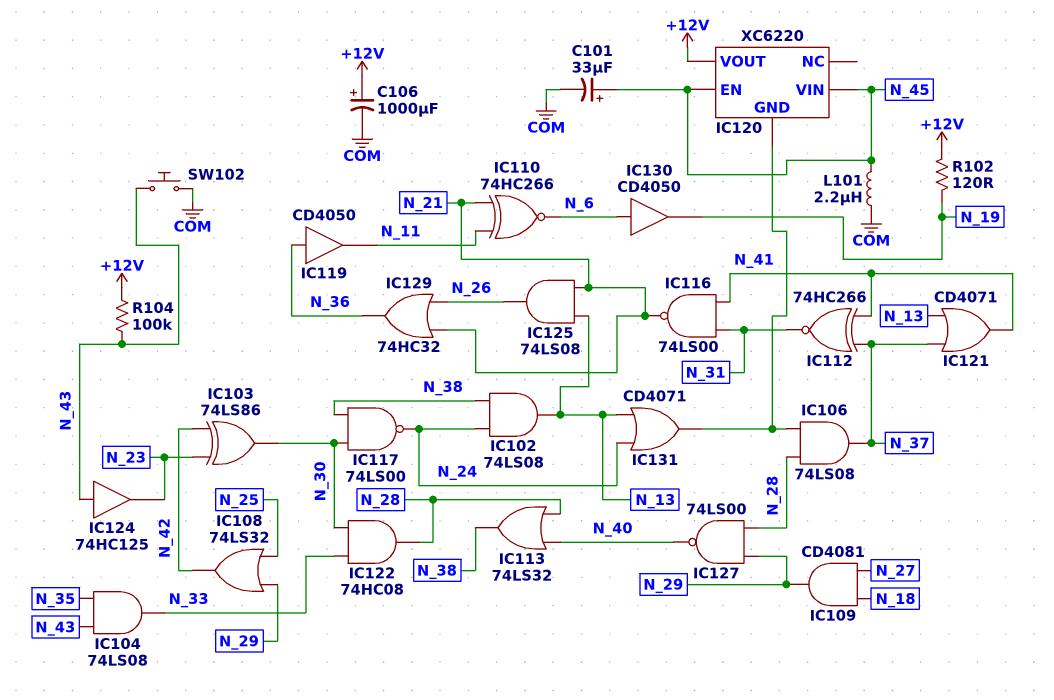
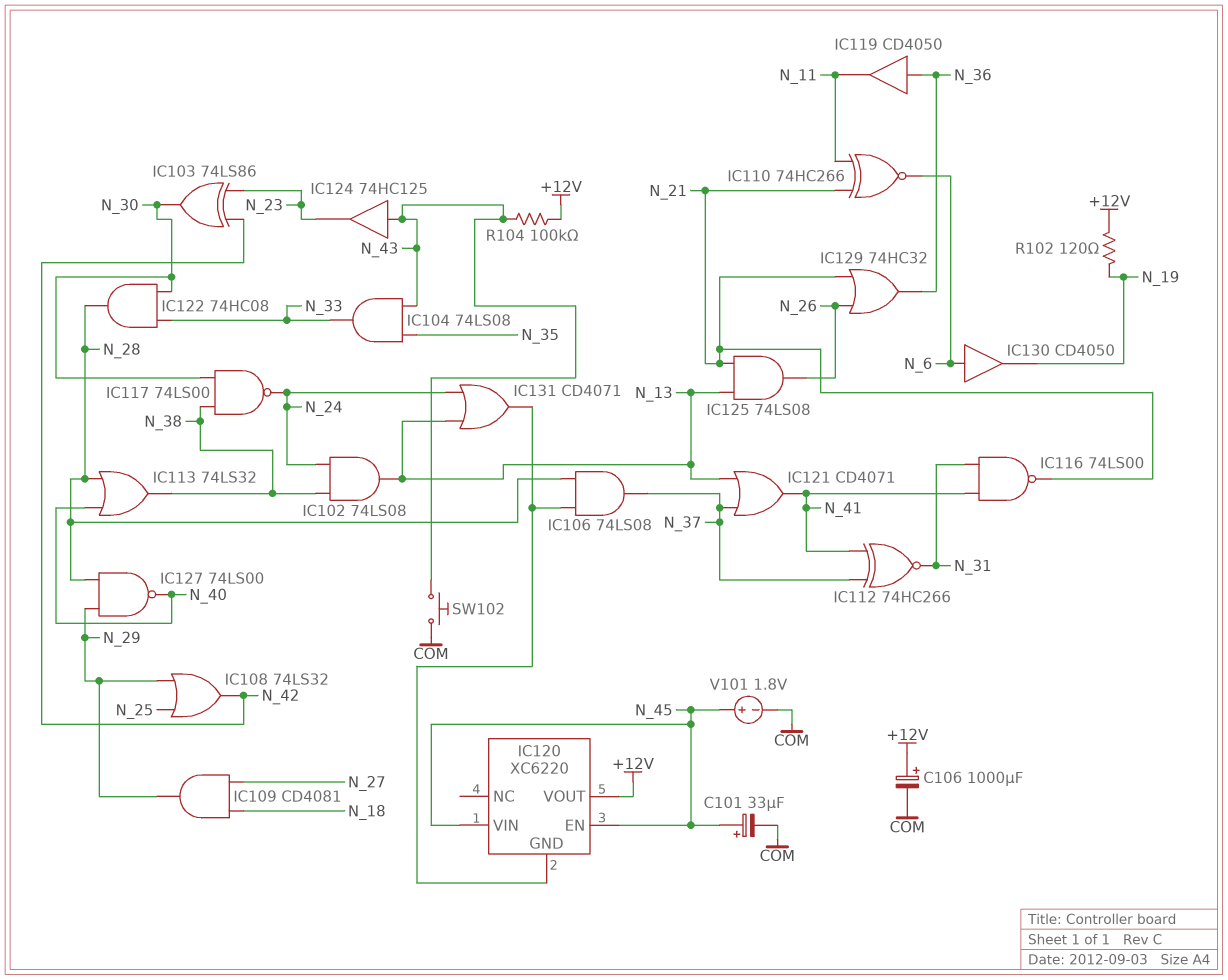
L101: 2.2uH (COM, N_45) -> none
V101: none -> 1.8V (plus N_45, minus COM)

